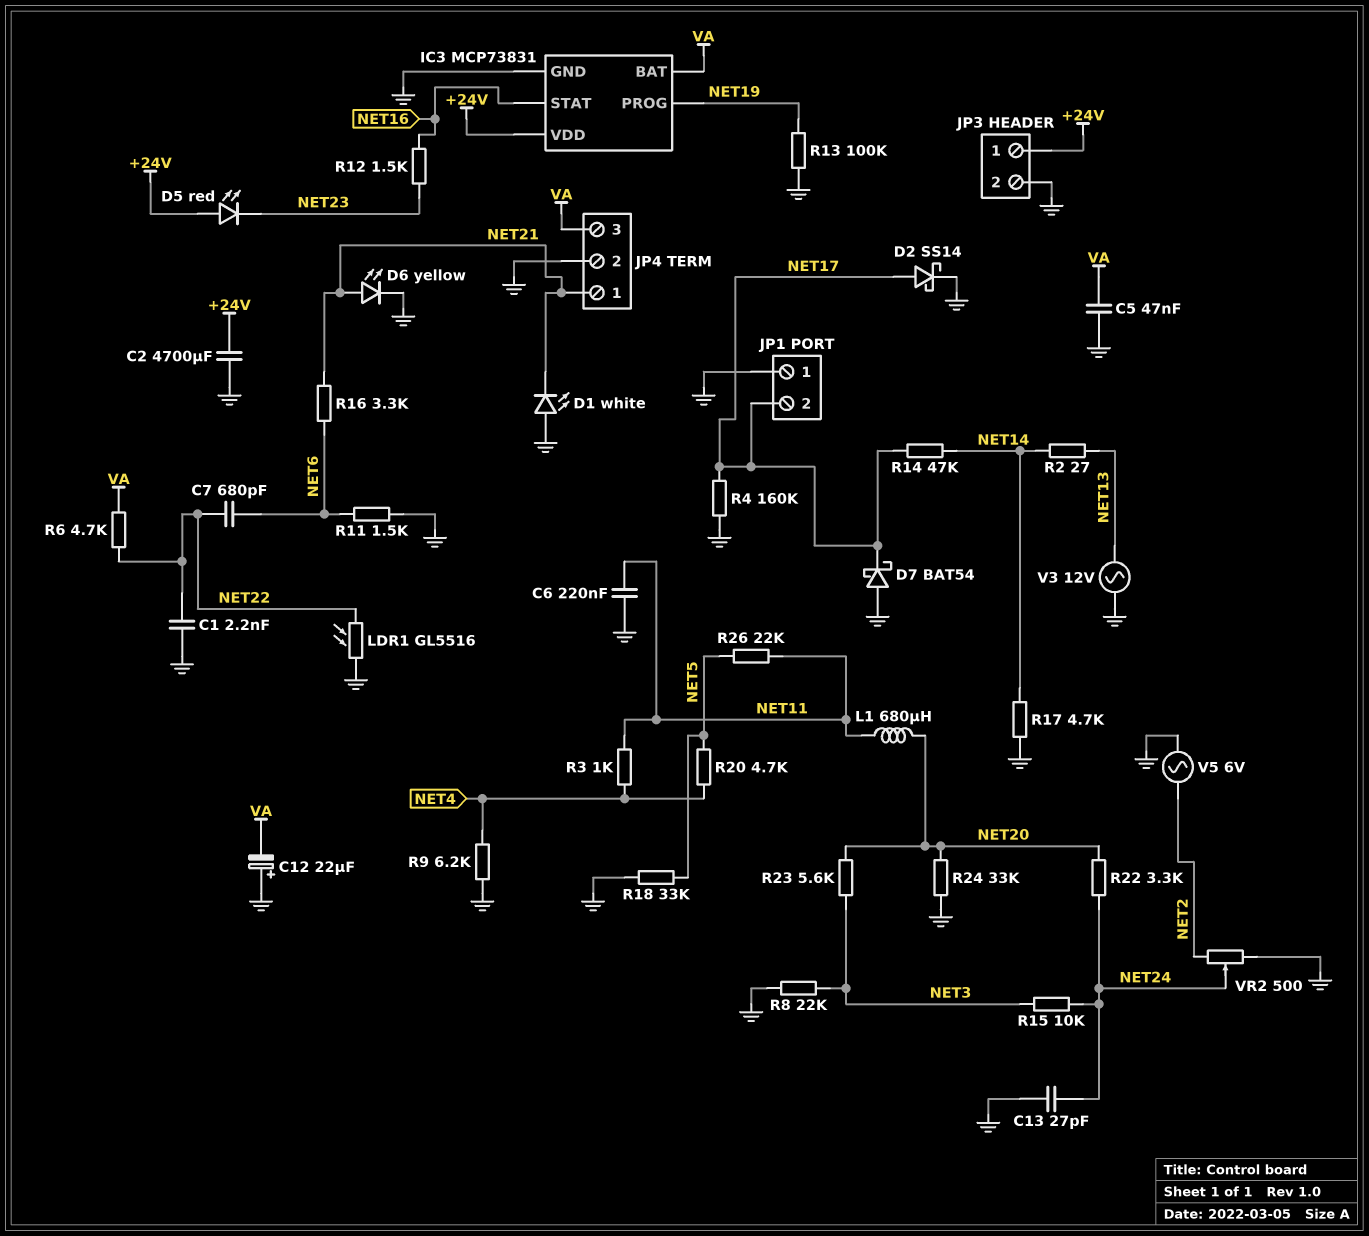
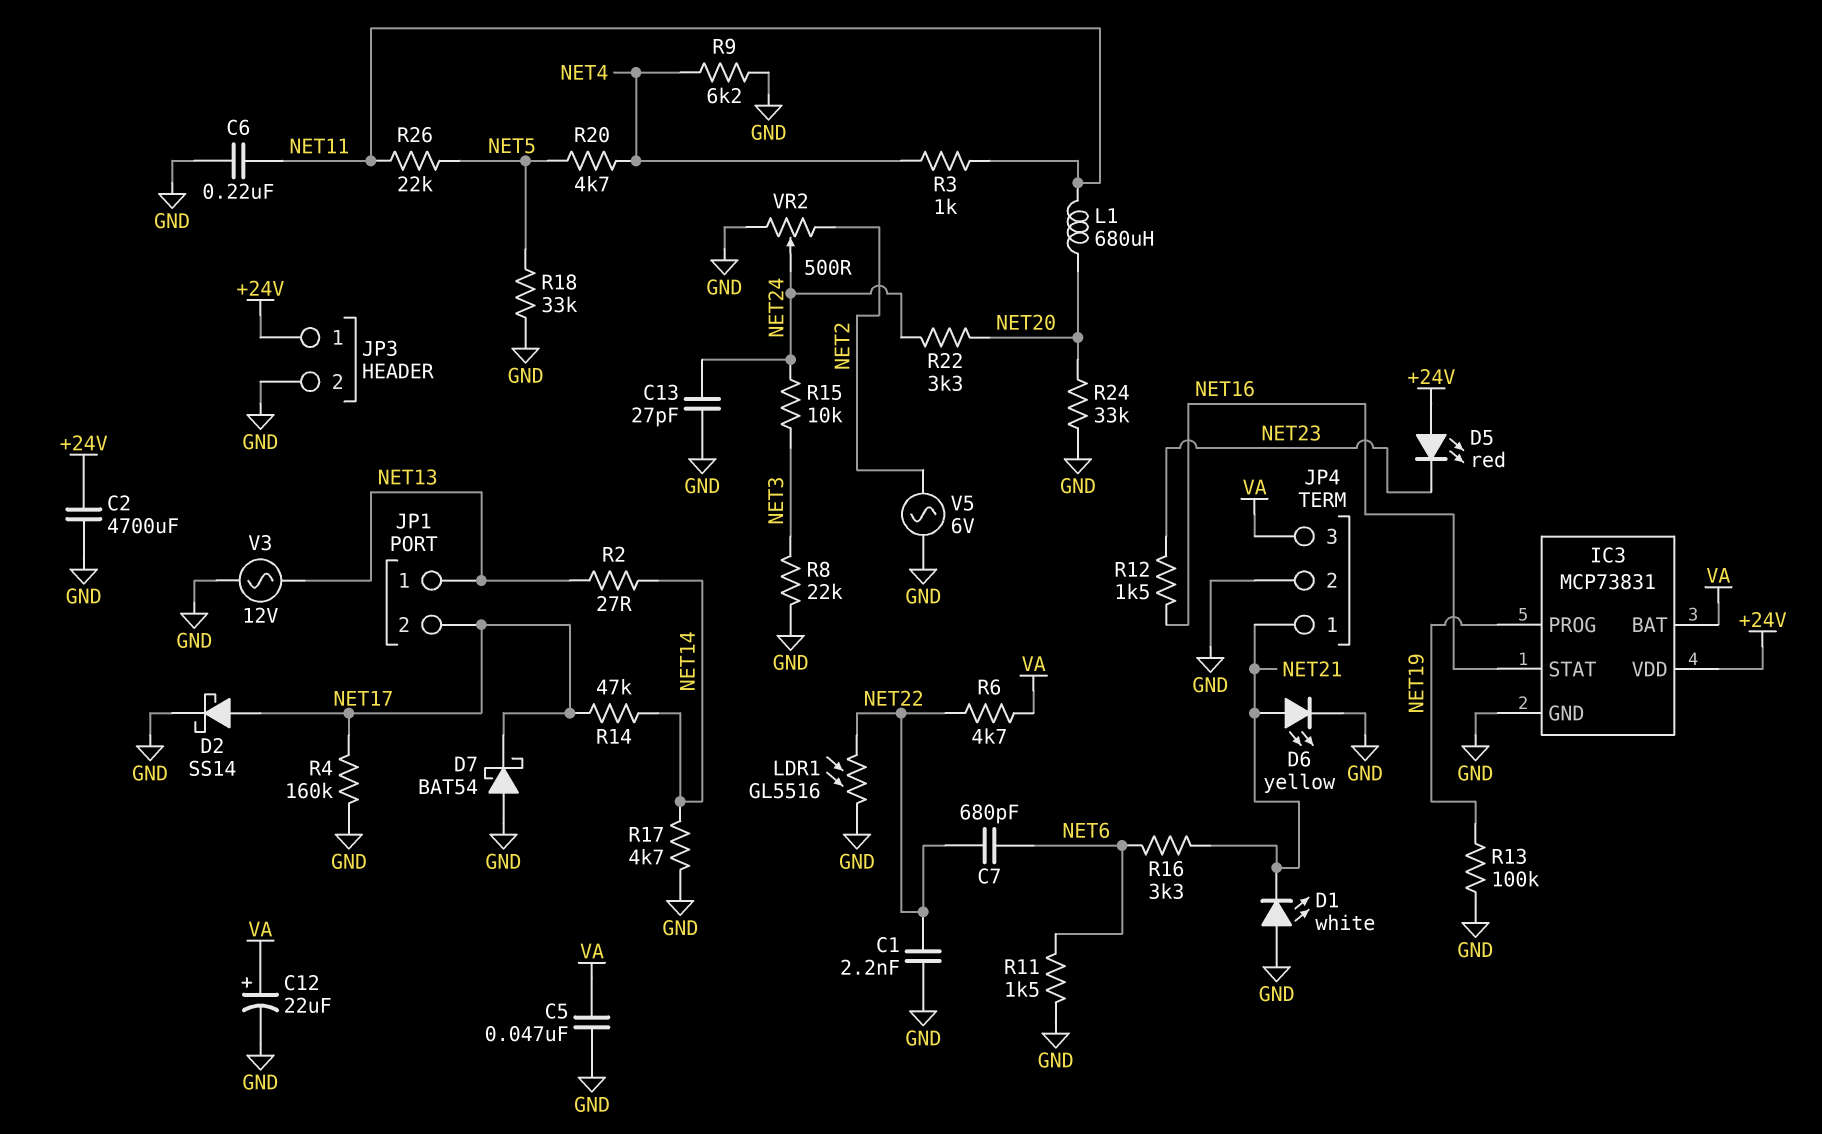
C12: 22uF (plus GND, minus VA) -> 22uF (plus VA, minus GND)
JP1 pin 1: GND -> NET13
R23: 5.6k (NET3, NET20) -> none

